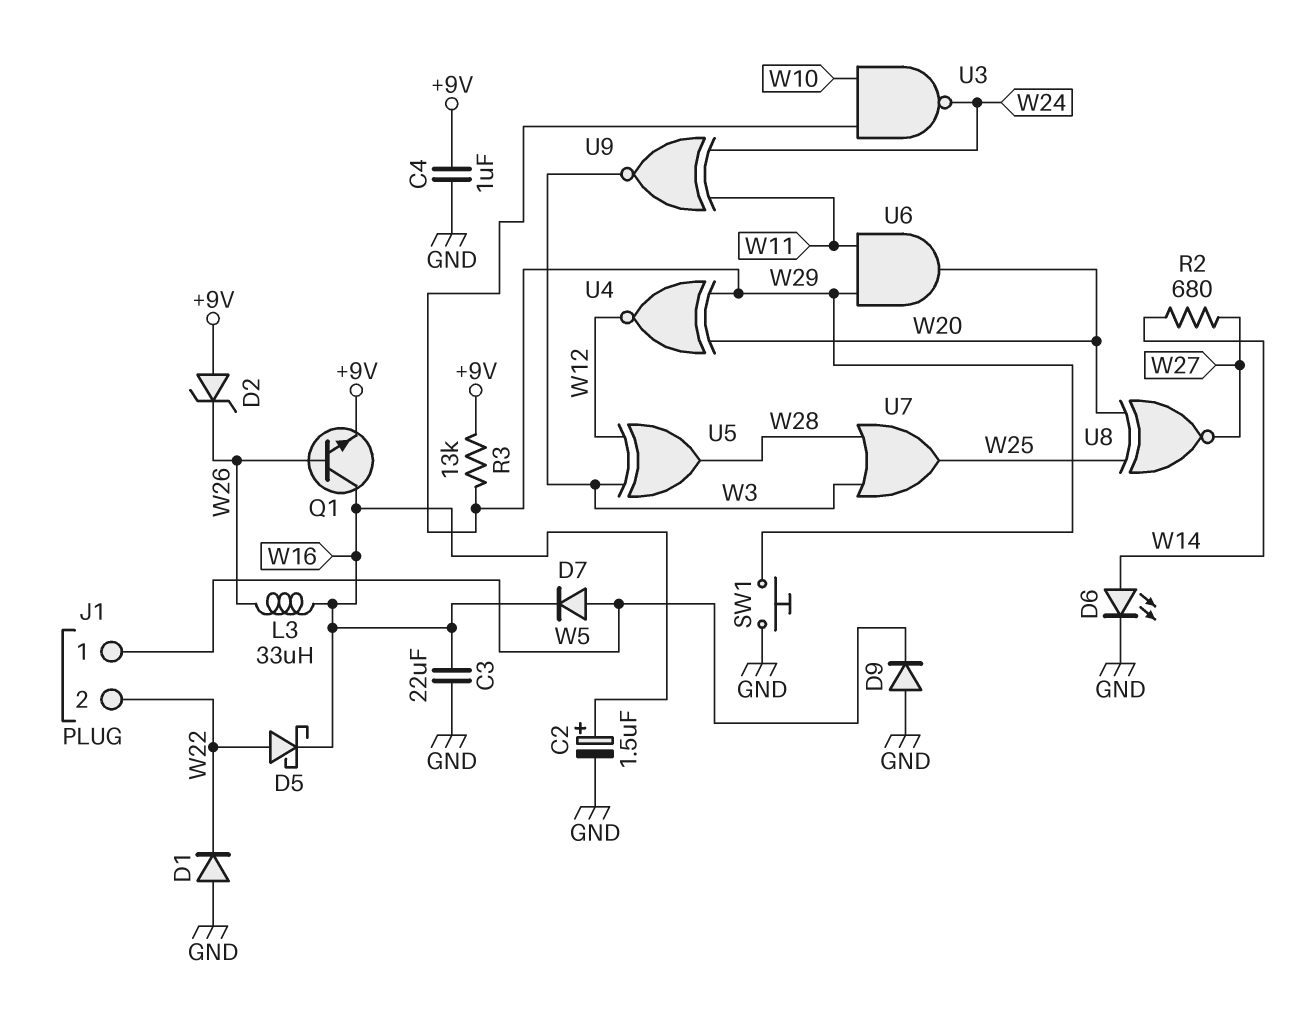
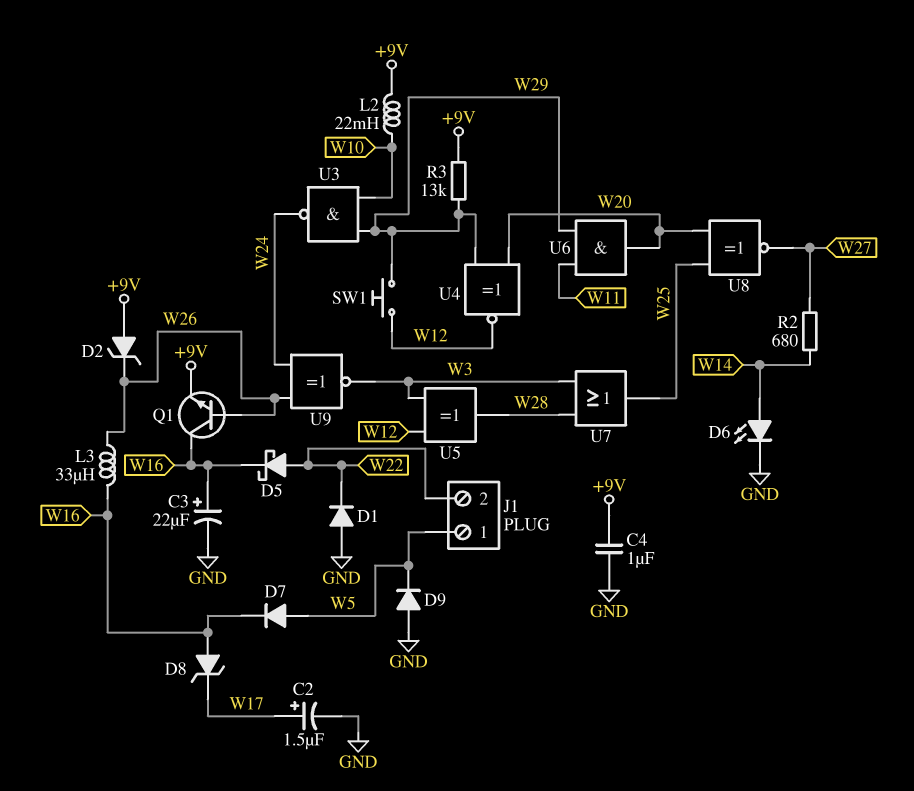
C2: 1.5uF (plus W16, minus GND) -> 1.5uF (plus W17, minus GND)
C3: 22uF (GND, W16) -> 22uF (plus W16, minus GND)
D8: none -> zener (A W16, K W17)
L2: none -> 22mH (+9V, W10)
SW1: button (GND, W29) -> button (W12, W29)
U9: XNOR (in W11, in W24, out W3) -> XNOR (in W24, in W26, out W3)

